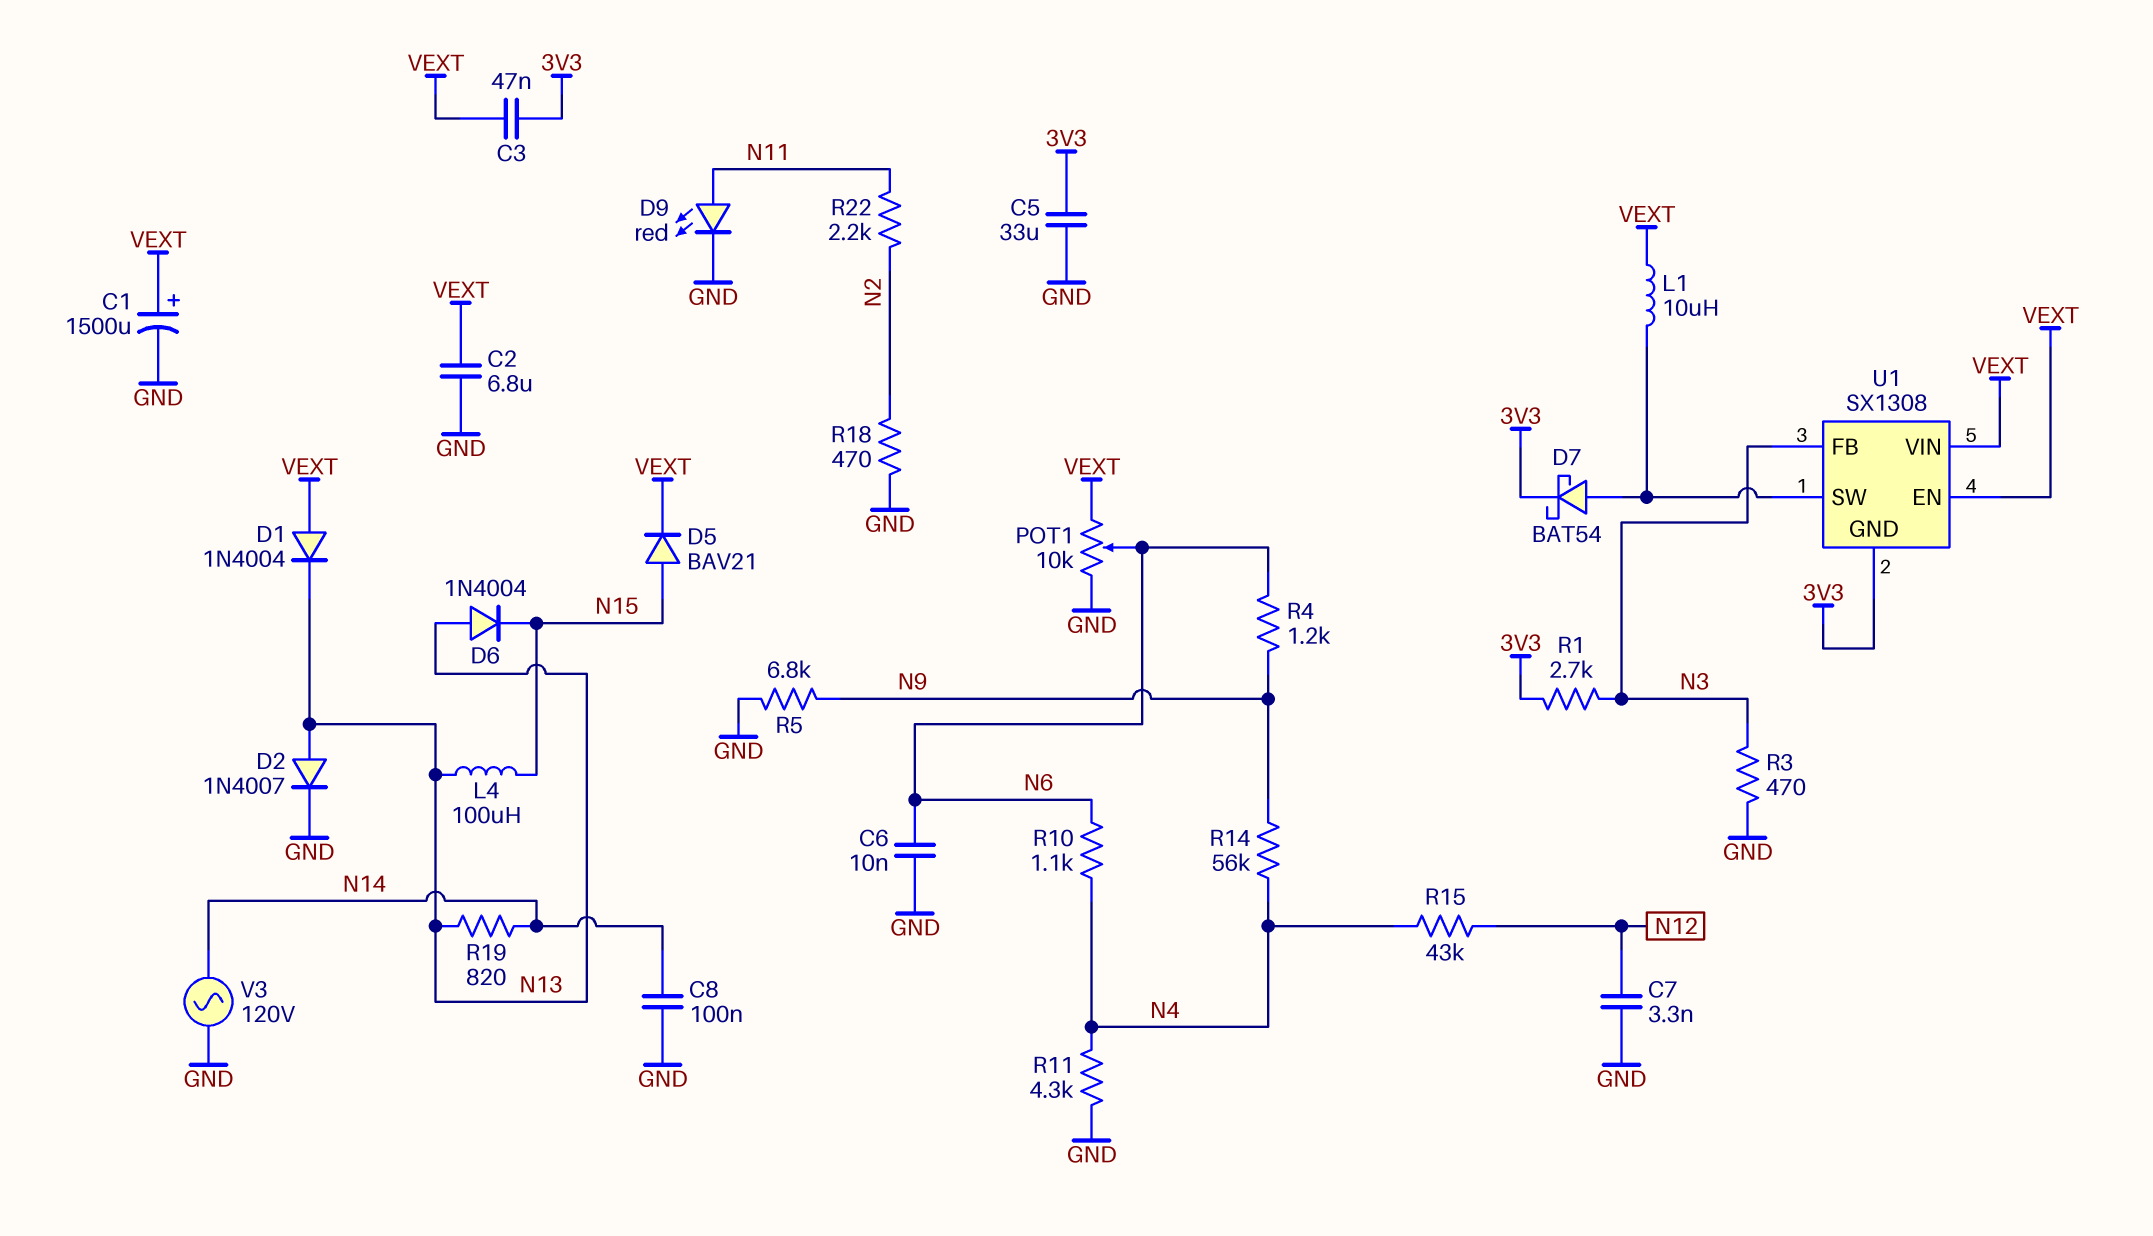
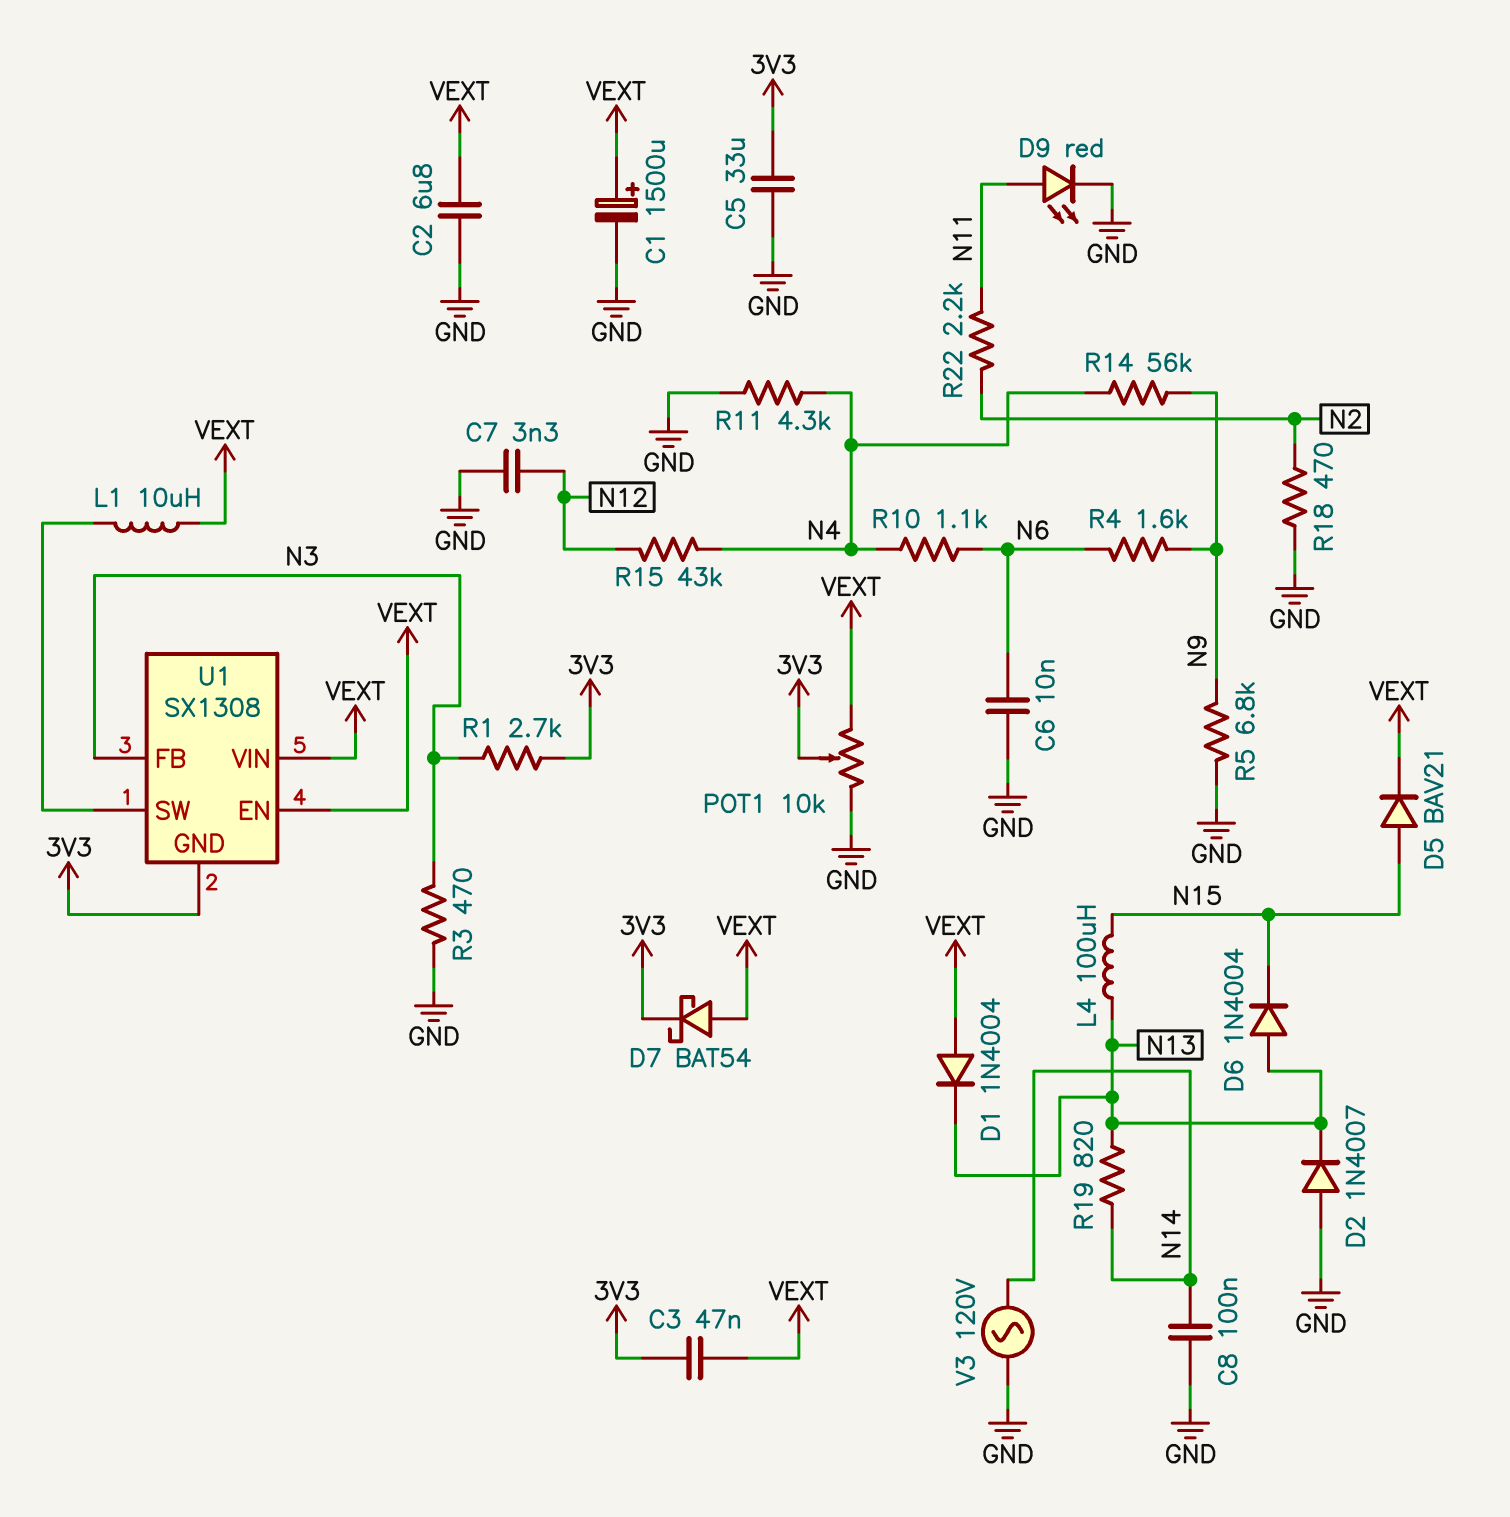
D2: diode 1N4007 (A N13, K GND) -> diode 1N4007 (A GND, K N13)
D7: schottky BAT54 (A U1/SW, K 3V3) -> schottky BAT54 (A VEXT, K 3V3)
POT1: 10k (GND, VEXT, wiper N6) -> 10k (GND, VEXT, wiper 3V3)
R4: 1.2k (N6, N9) -> 1.6k (N6, N9)

